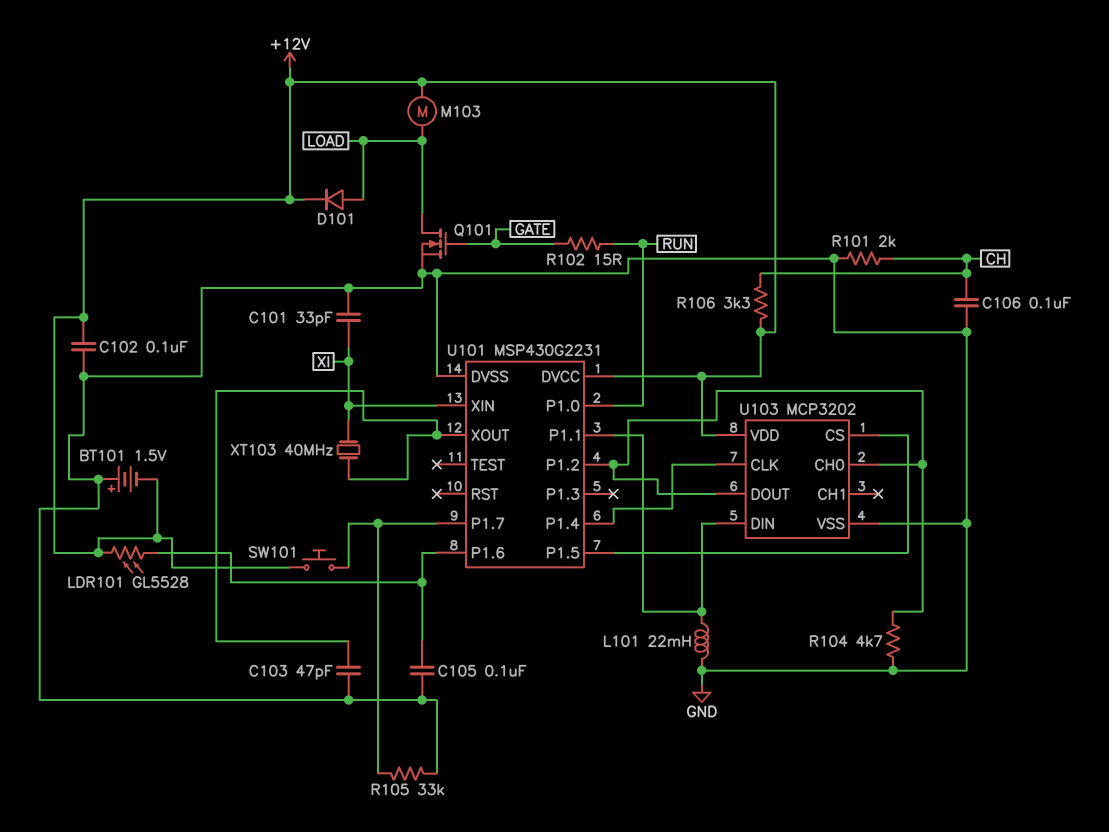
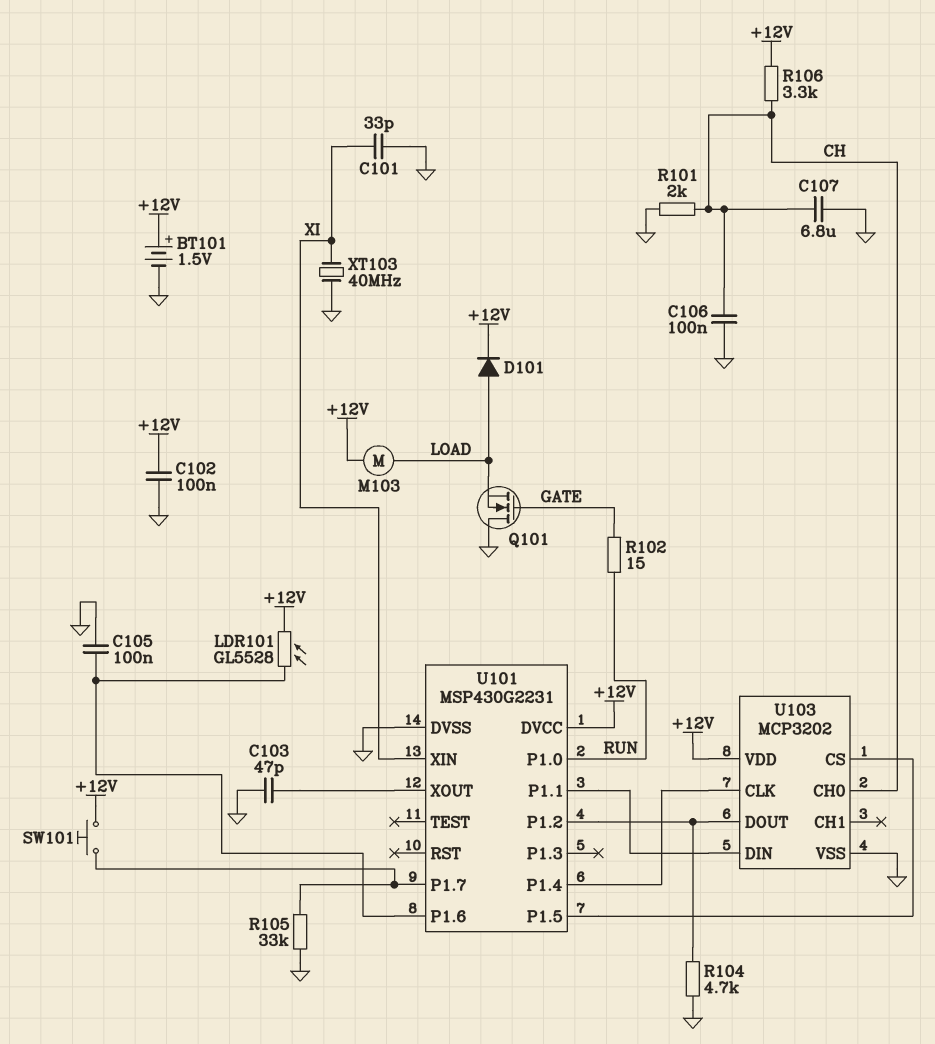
BT101: 1.5V (plus GND, minus +12V) -> 1.5V (plus +12V, minus GND)
C107: none -> 6.8uF (CH, GND)
L101: 22mH (GND, U101/P1.1) -> none
Q101: NMOS (G GATE, D LOAD, S GND) -> NMOS (G GATE, D GND, S LOAD)
U103 pin CH0: U101/P1.2 -> CH
XT103: 40MHz (U101/XOUT, XI) -> 40MHz (GND, XI)

